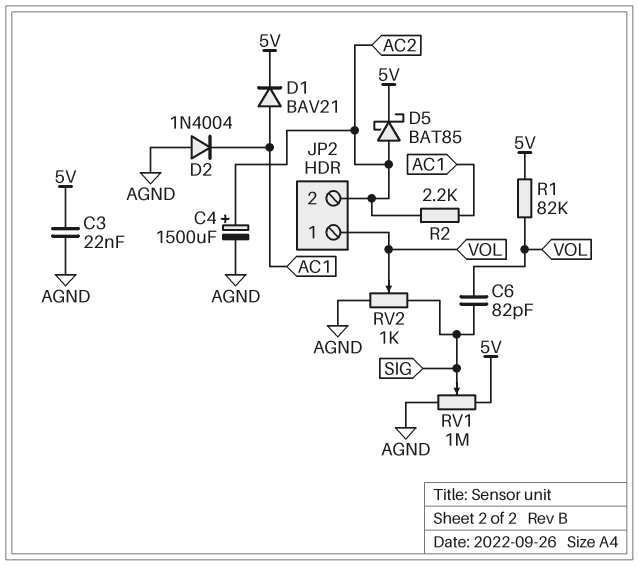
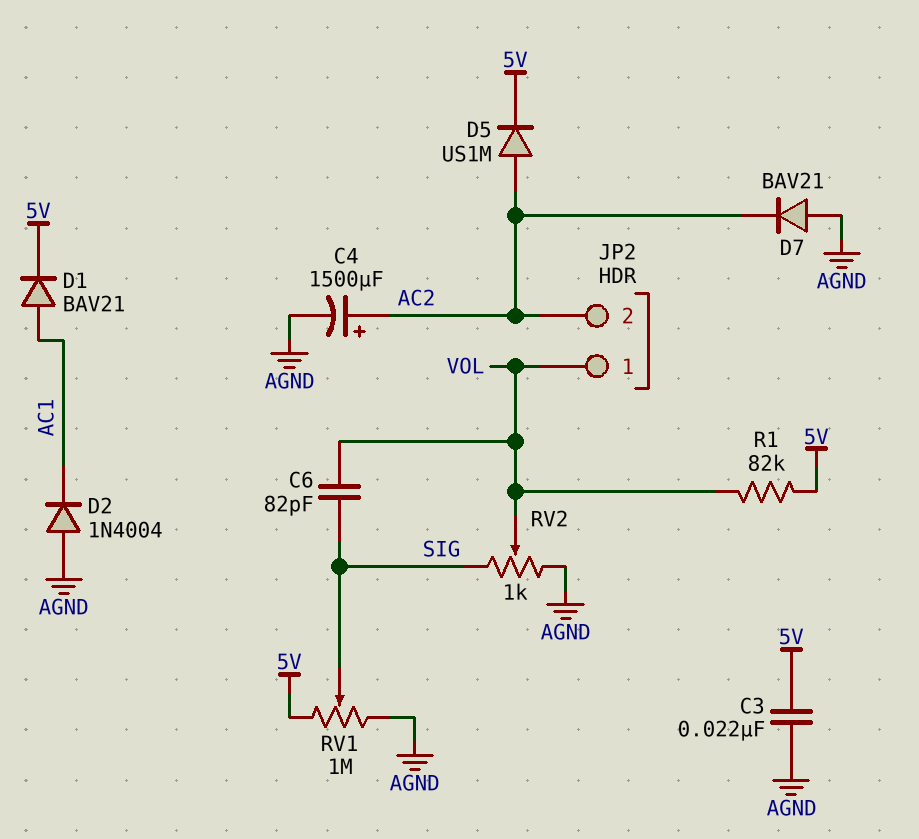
D5: schottky BAT85 (A AC2, K 5V) -> diode US1M (A AC2, K 5V)
D7: none -> diode BAV21 (A AGND, K AC2)
R2: 2.2k (AC1, AC2) -> none

